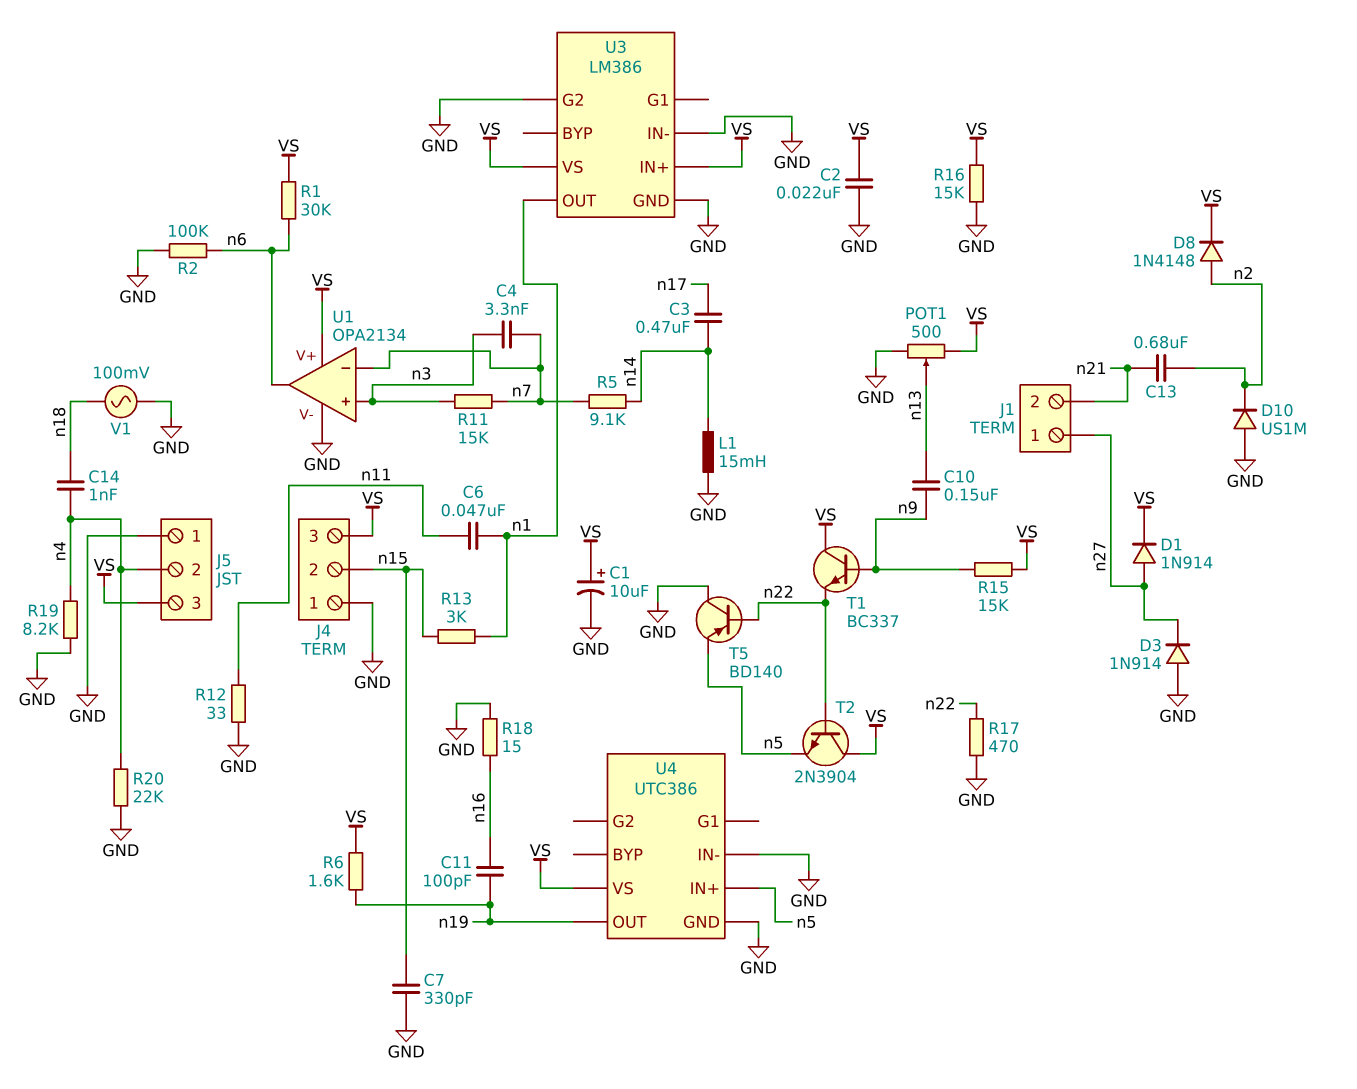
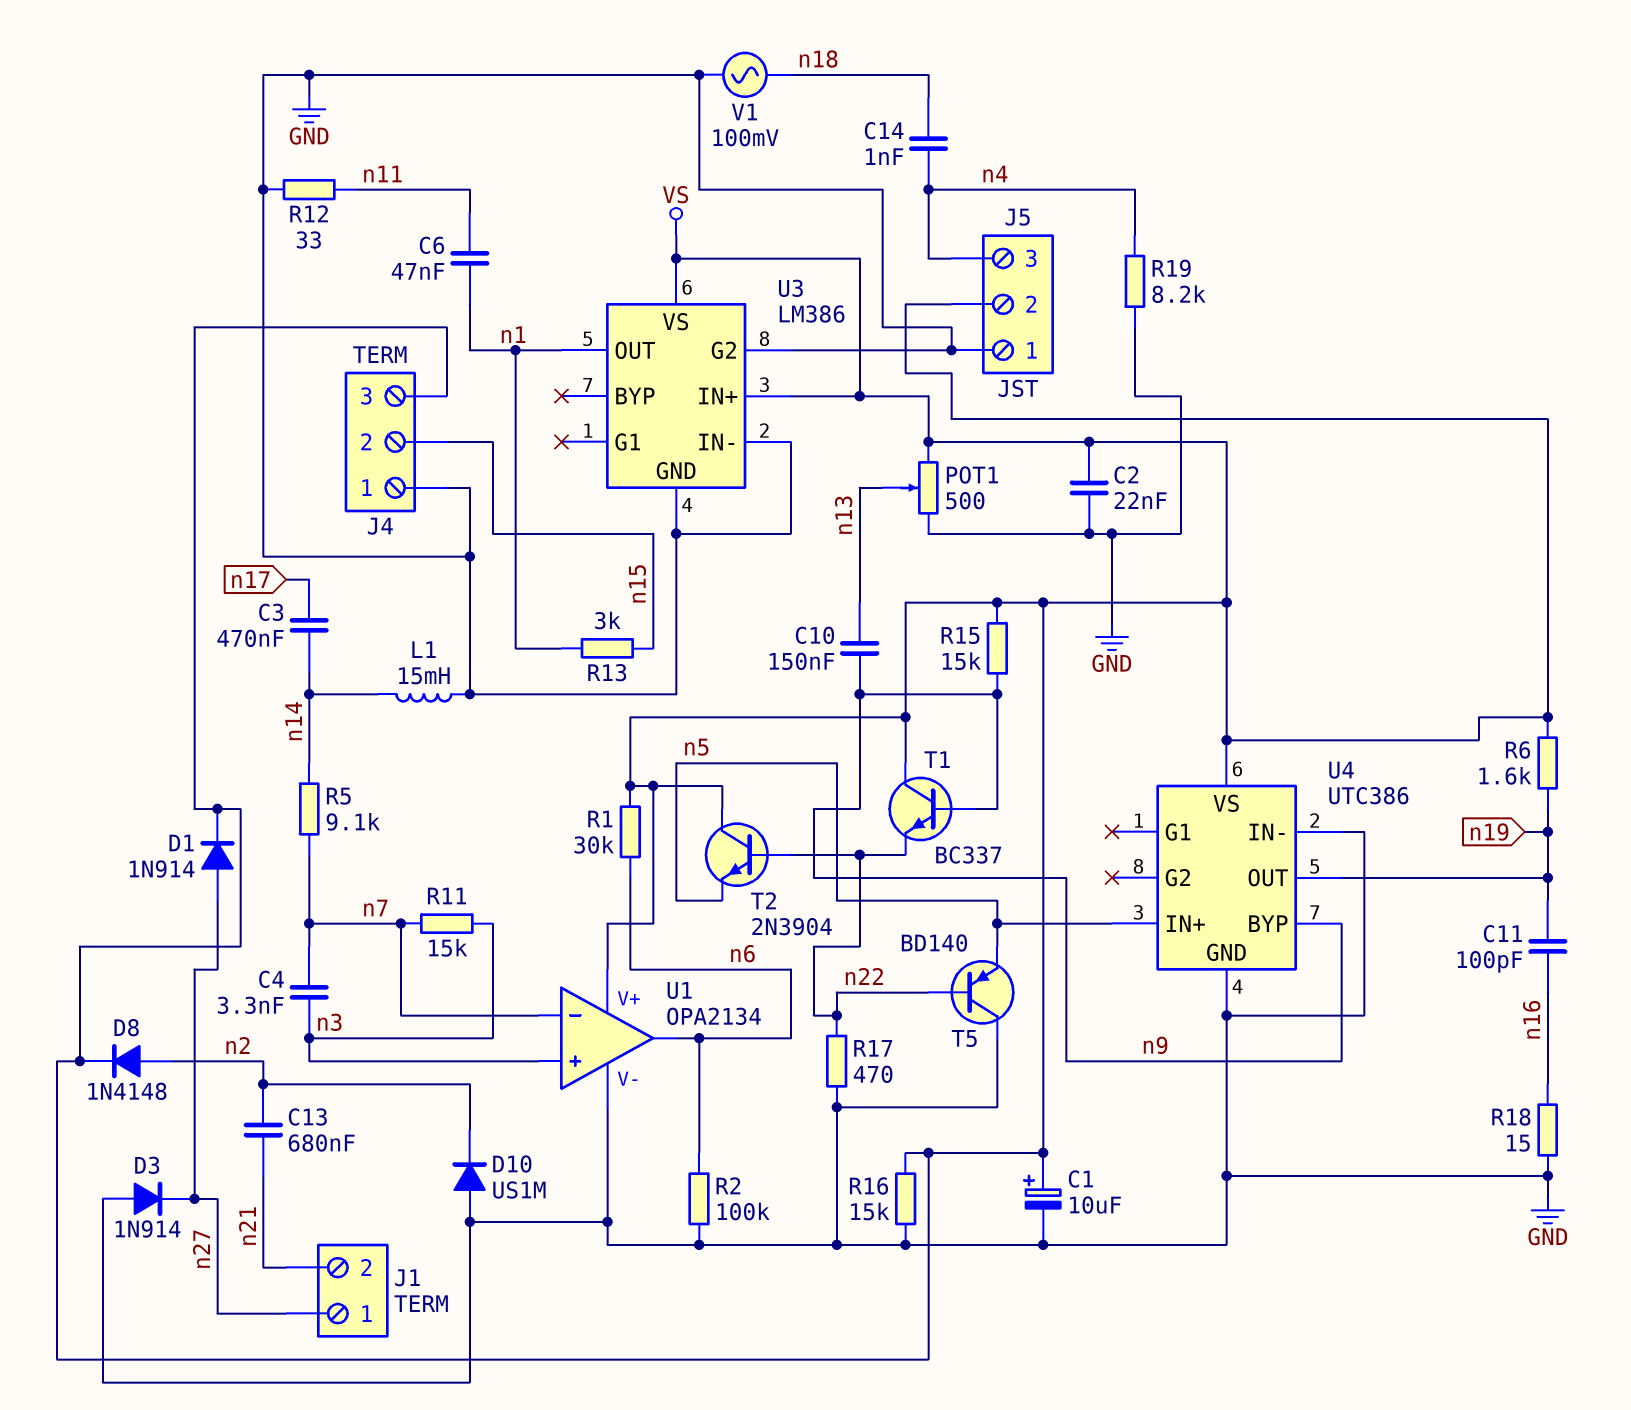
C7: 330pF (GND, n15) -> none
J5 pin 2: n4 -> VS
J5 pin 3: VS -> n4
R20: 22k (GND, n4) -> none
U4 pin BYP: none -> n9

